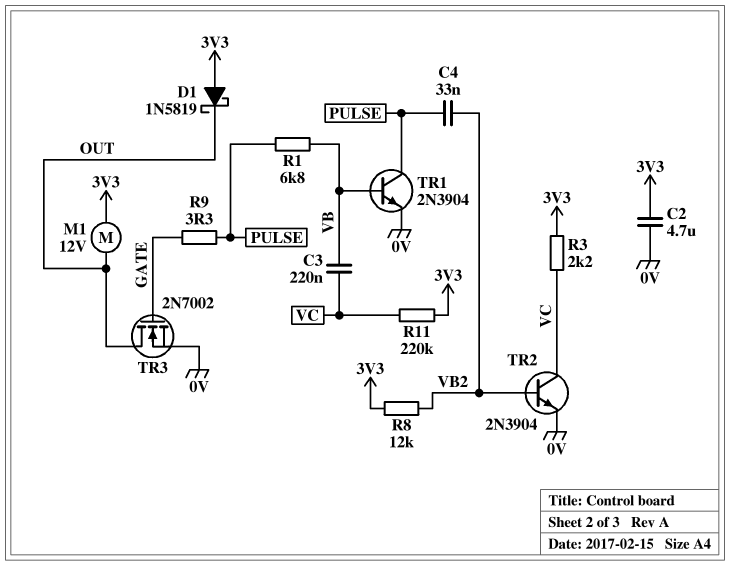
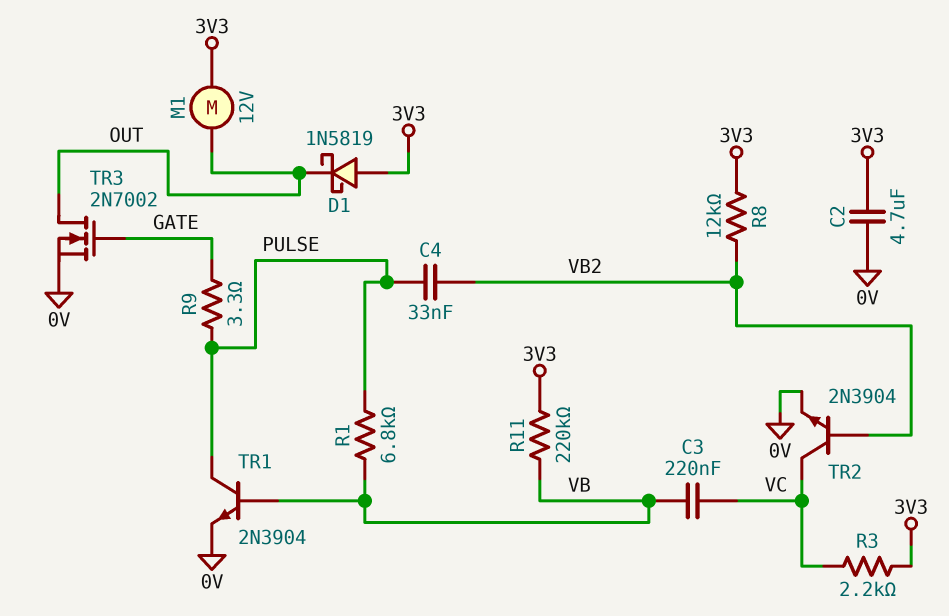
R11: 220k (3V3, VC) -> 220k (3V3, VB)

